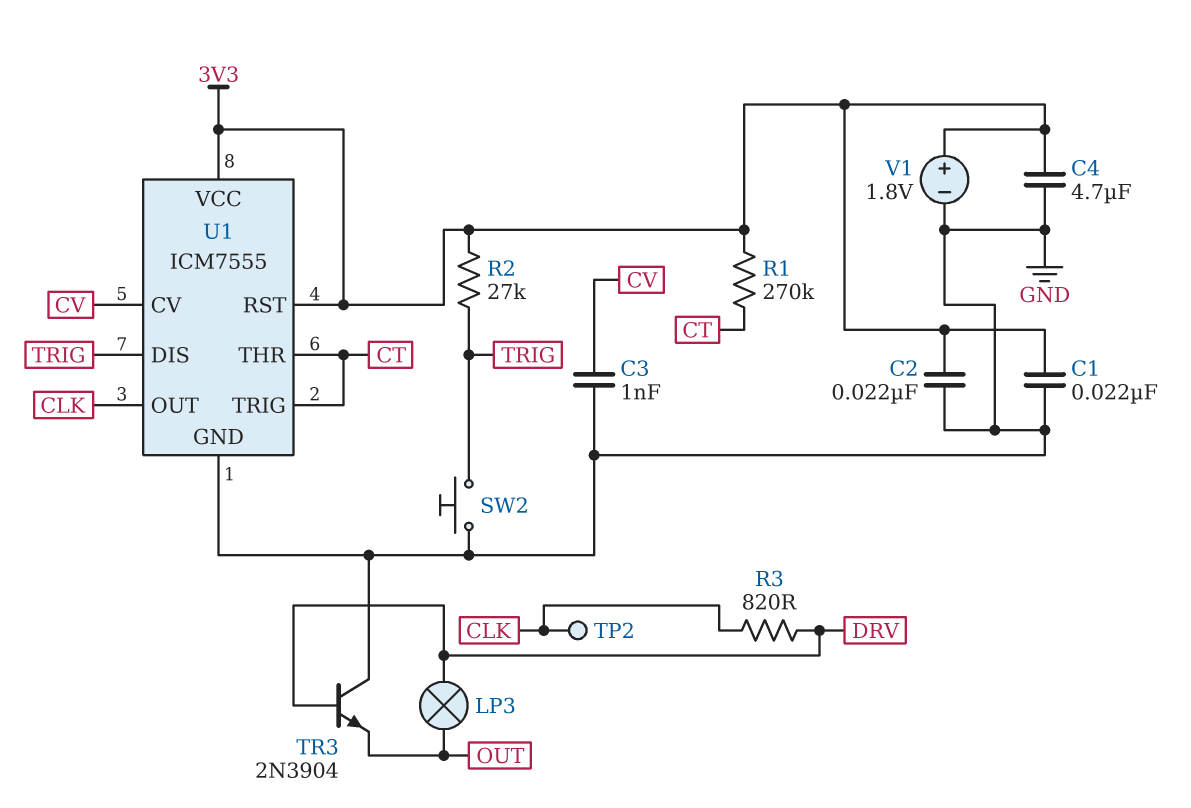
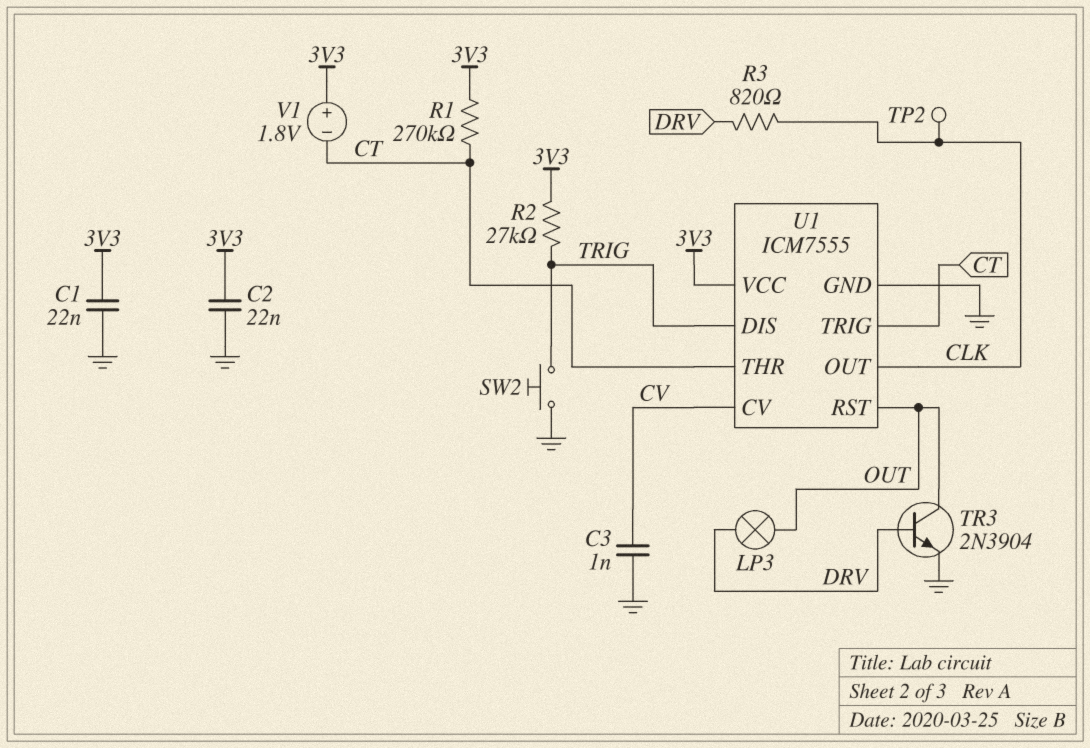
C4: 4.7uF (3V3, GND) -> none
TR3: NPN 2N3904 (B DRV, C GND, E OUT) -> NPN 2N3904 (B DRV, C OUT, E GND)
U1 pin RST: 3V3 -> OUT
V1: 1.8V (plus 3V3, minus GND) -> 1.8V (plus 3V3, minus CT)

